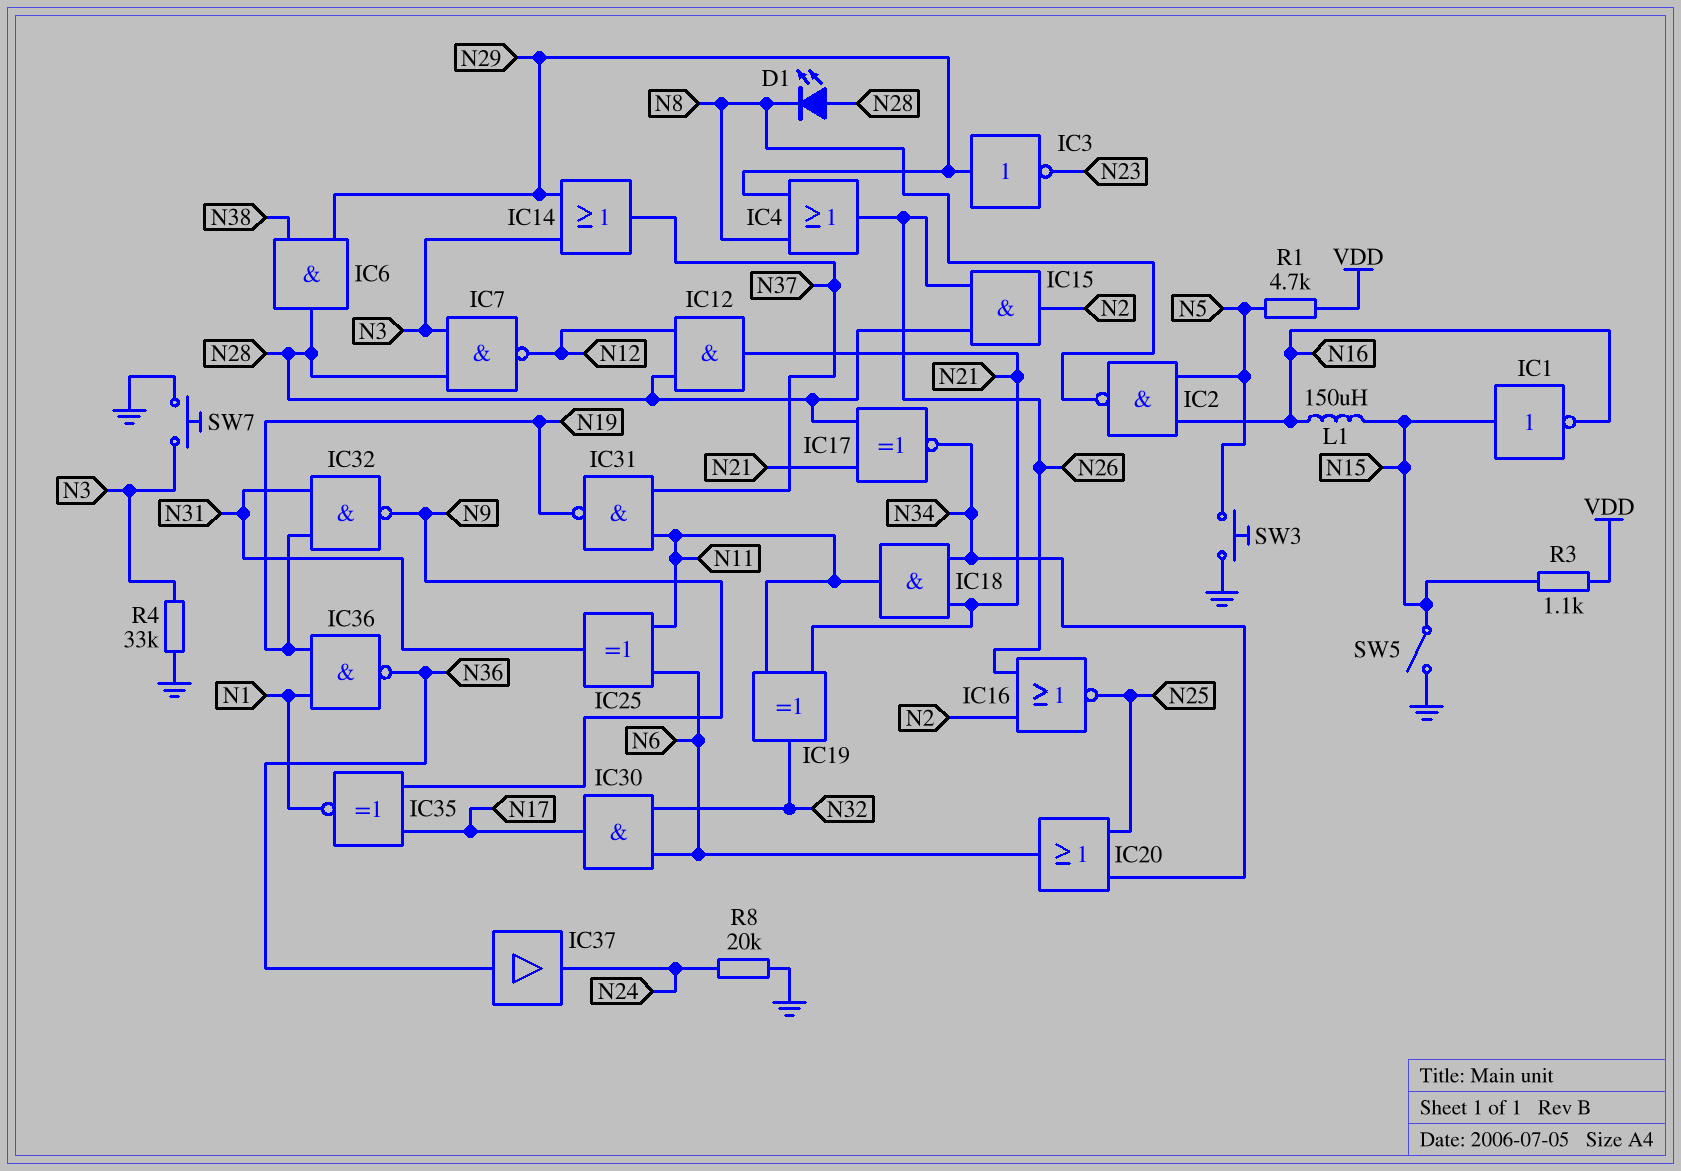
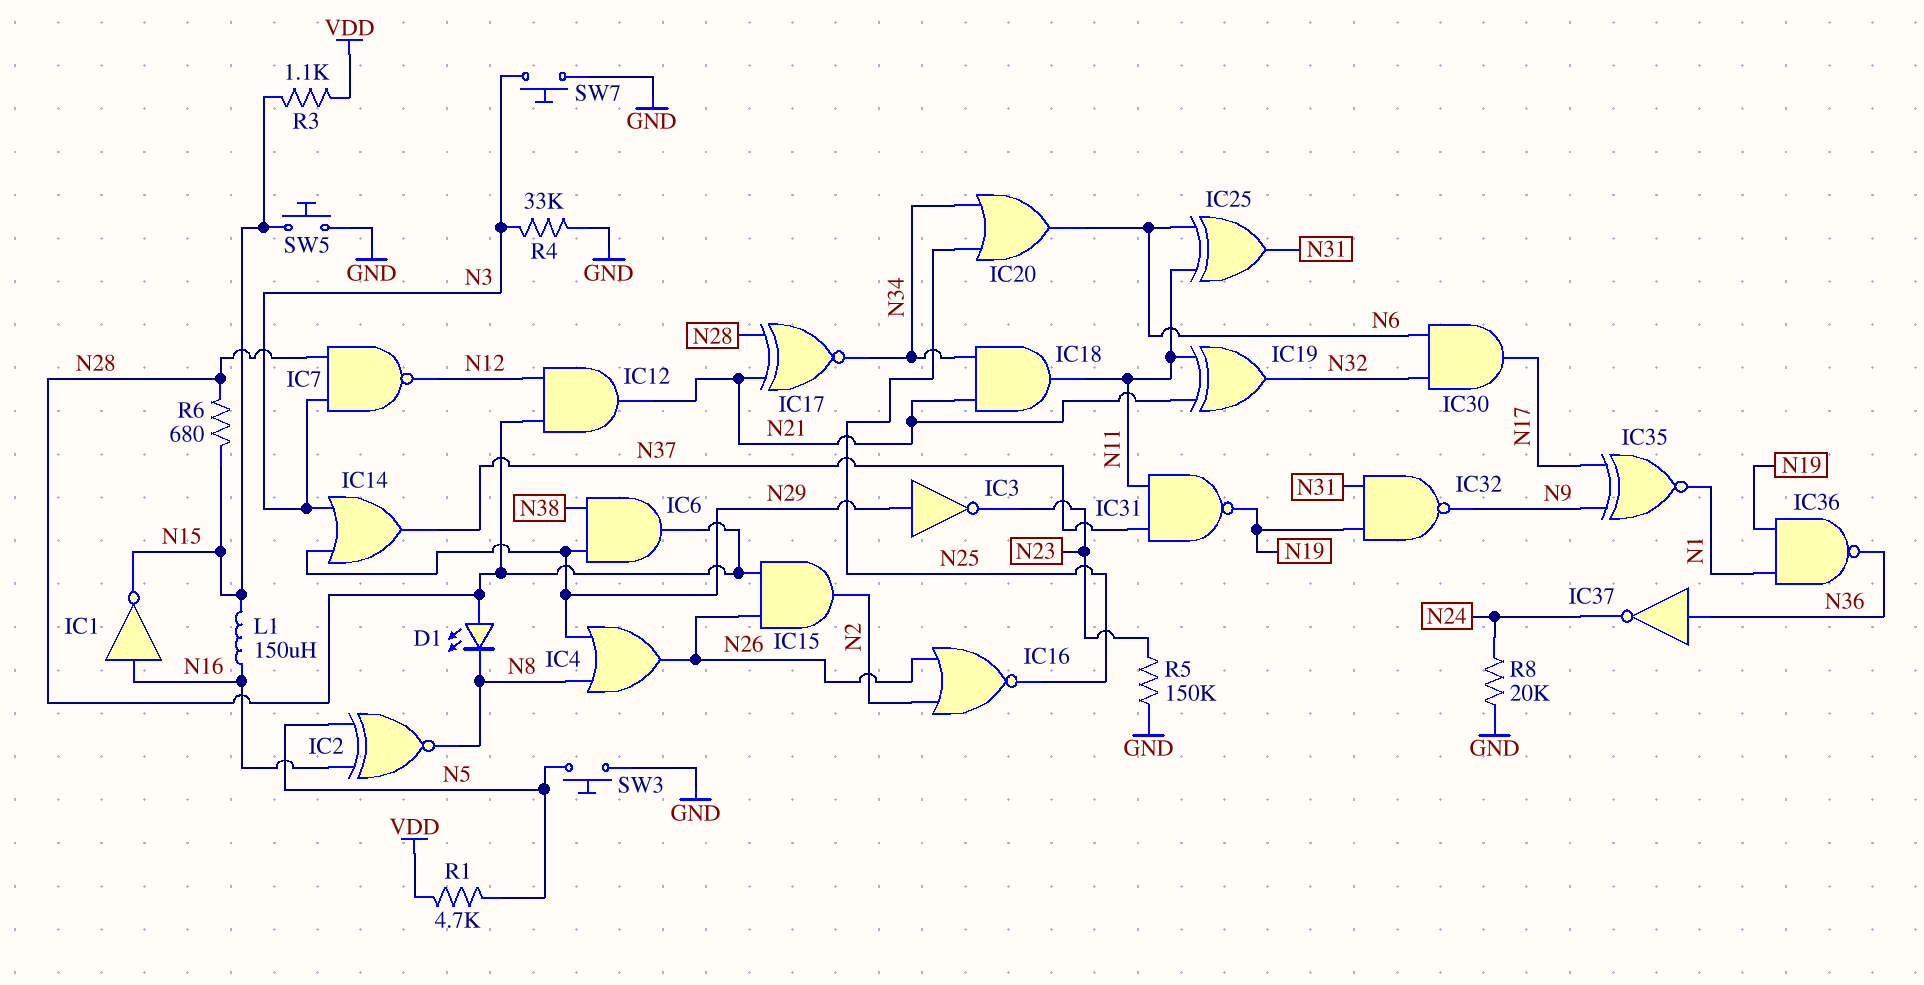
IC1: NOT (in N15, out N16) -> NOT (in N16, out N15)
IC2: NAND (in N5, in N16, out N8) -> XNOR (in N5, in N16, out N8)
IC37: buffer (in N36, out N24) -> NOT (in N36, out N24)
R5: none -> 150k (GND, N23)
R6: none -> 680 (N15, N28)
SW5: switch (GND, N15) -> button (GND, N15)

